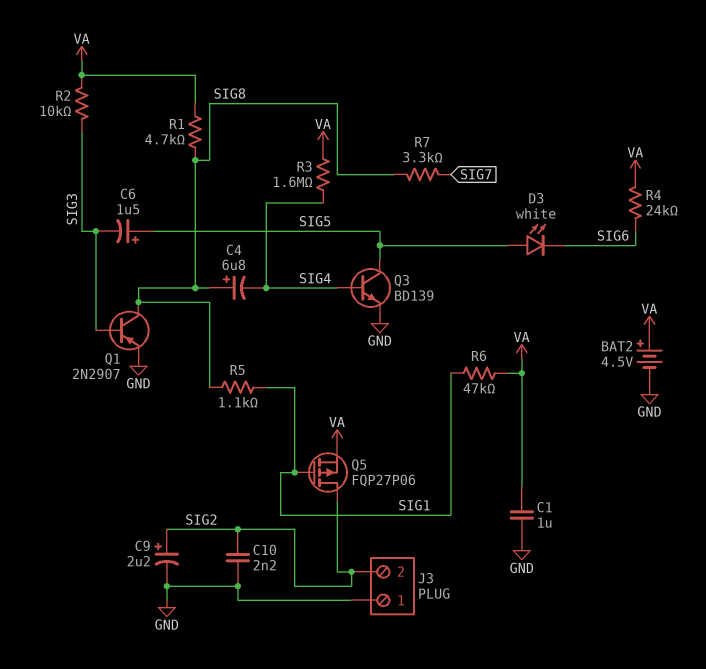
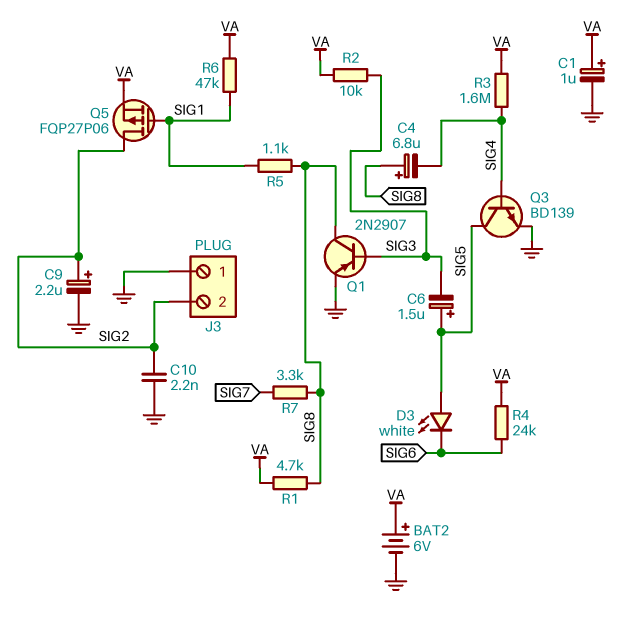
BAT2: 4.5V (plus VA, minus GND) -> 6V (plus VA, minus GND)
C1: 1uF (GND, VA) -> 1uF (plus VA, minus GND)

